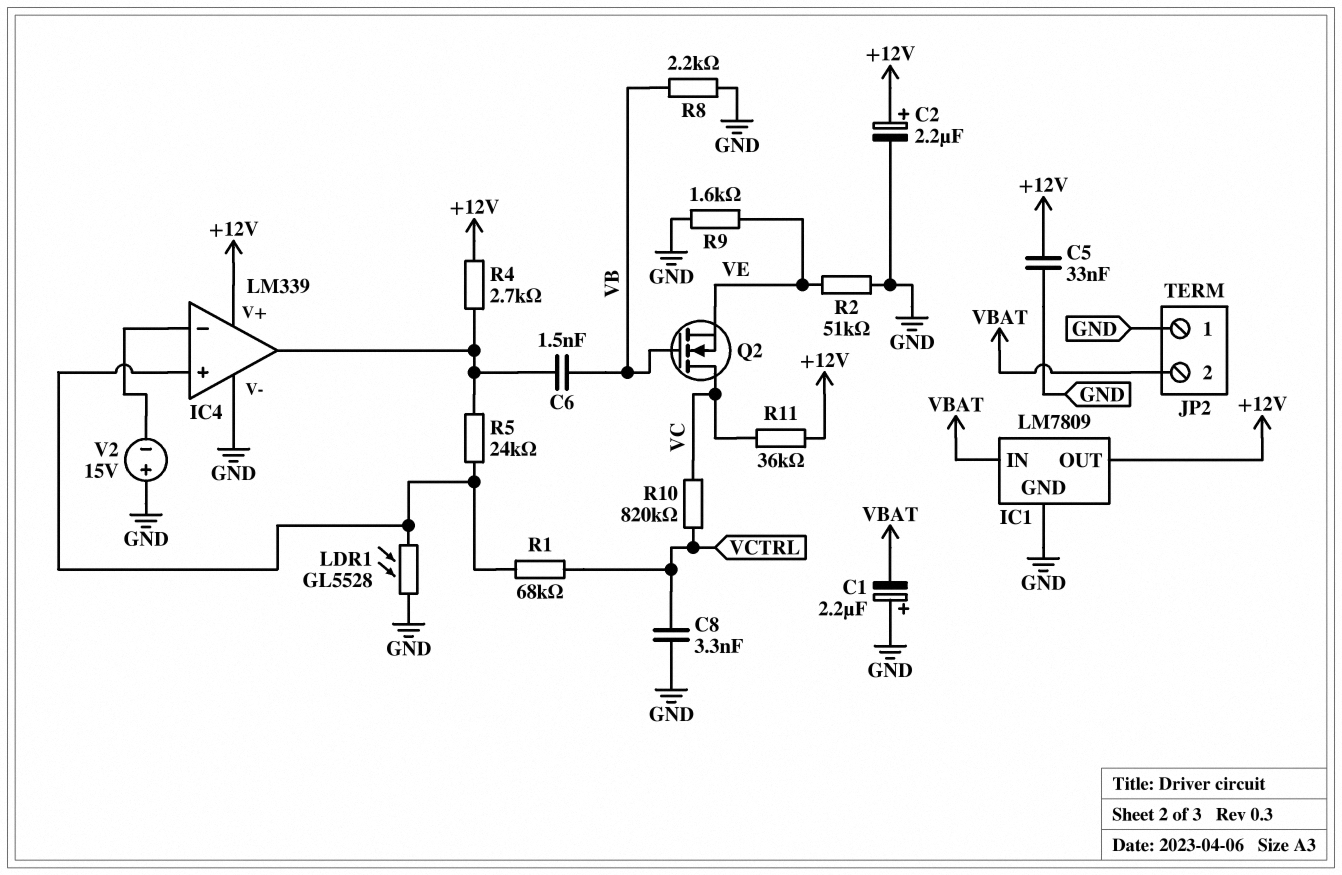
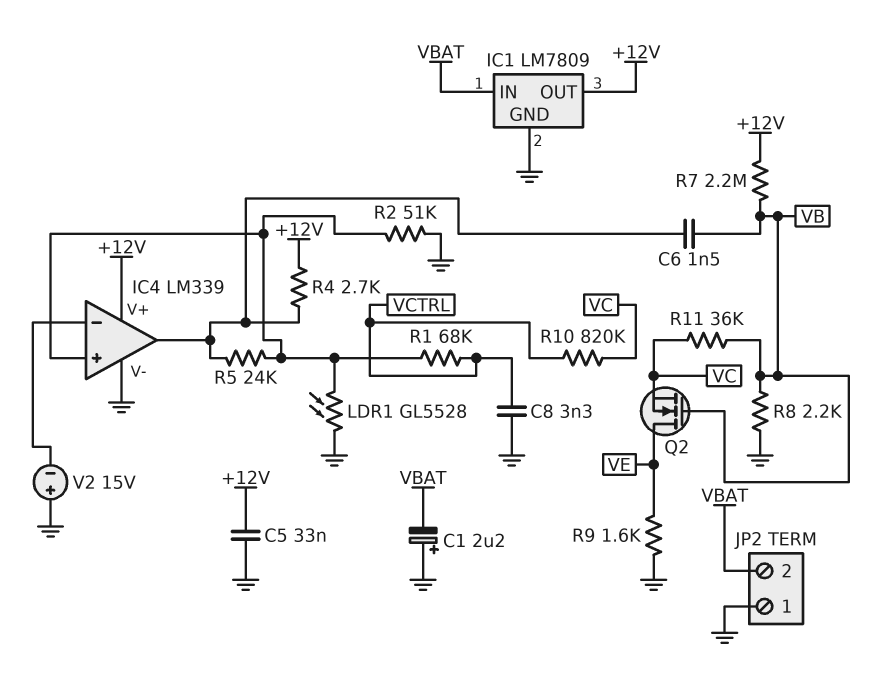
C2: 2.2uF (plus +12V, minus GND) -> none
Q2: NMOS (G VB, D VC, S VE) -> NMOS (G VB, D VE, S VC)
R2: 51k (GND, VE) -> 51k (GND, IC4/in+)
R7: none -> 2.2M (+12V, VB)
R11: 36k (+12V, VC) -> 36k (VB, VC)

